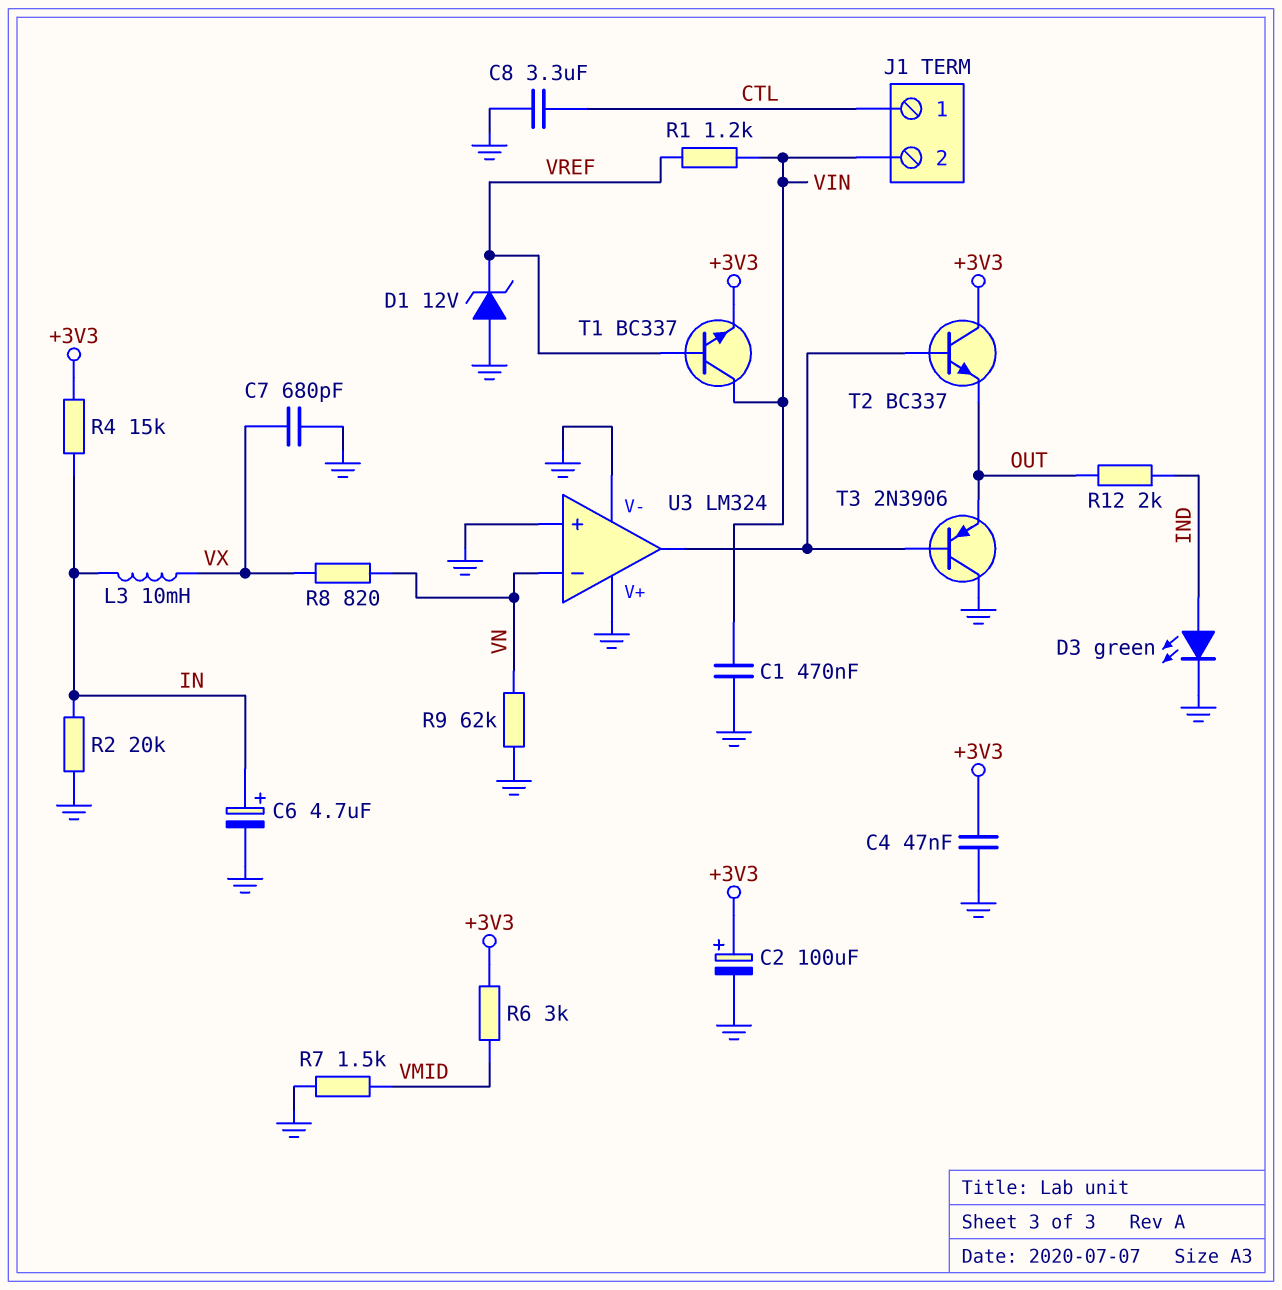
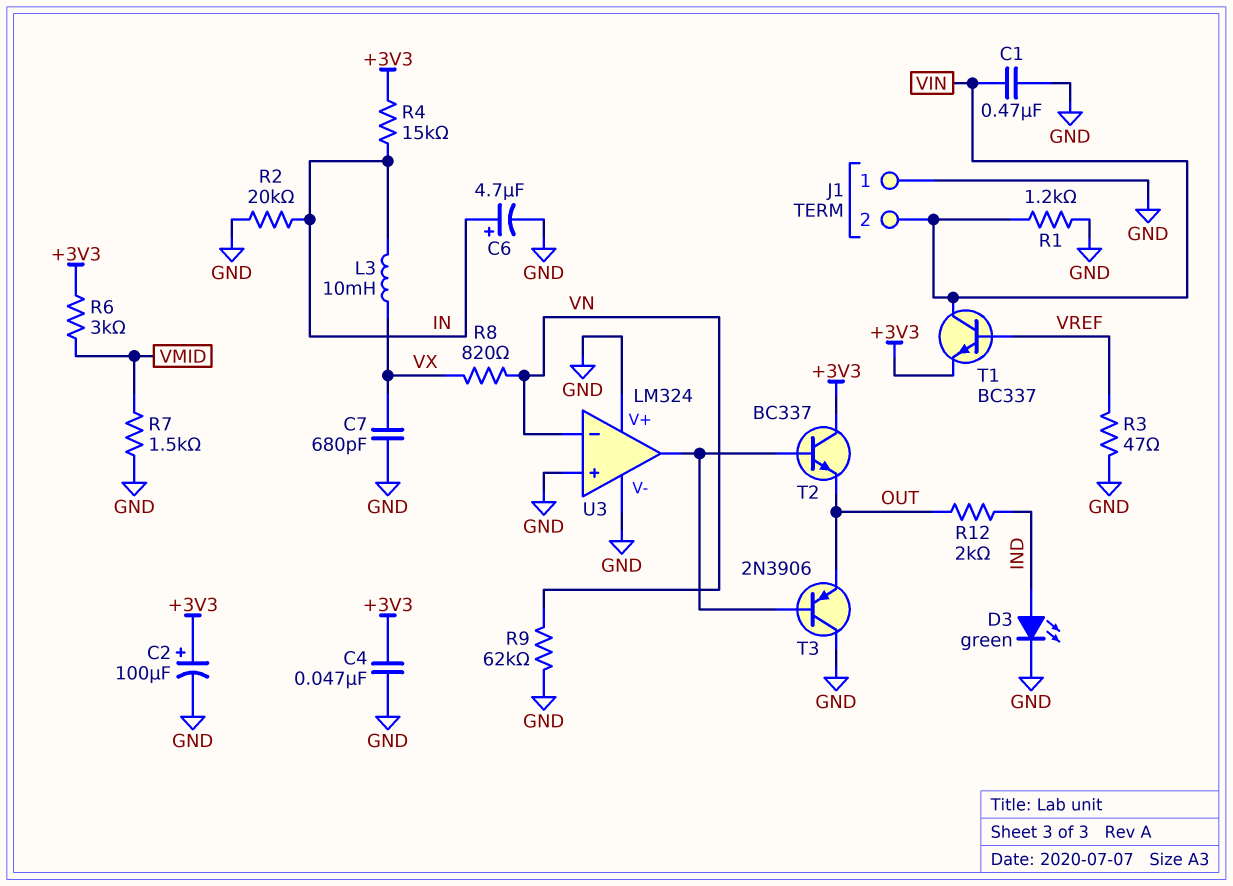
C8: 3.3uF (CTL, GND) -> none
D1: zener 12V (A GND, K VREF) -> none
J1 pin 1: CTL -> GND
R1: 1.2k (VIN, VREF) -> 1.2k (GND, VIN)
R3: none -> 47 (GND, VREF)

